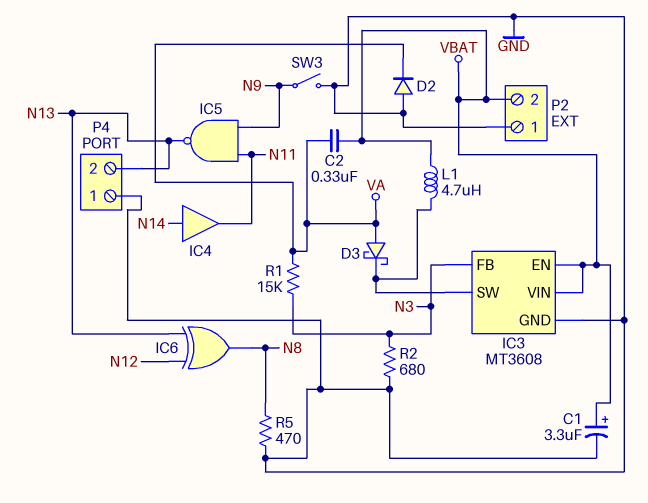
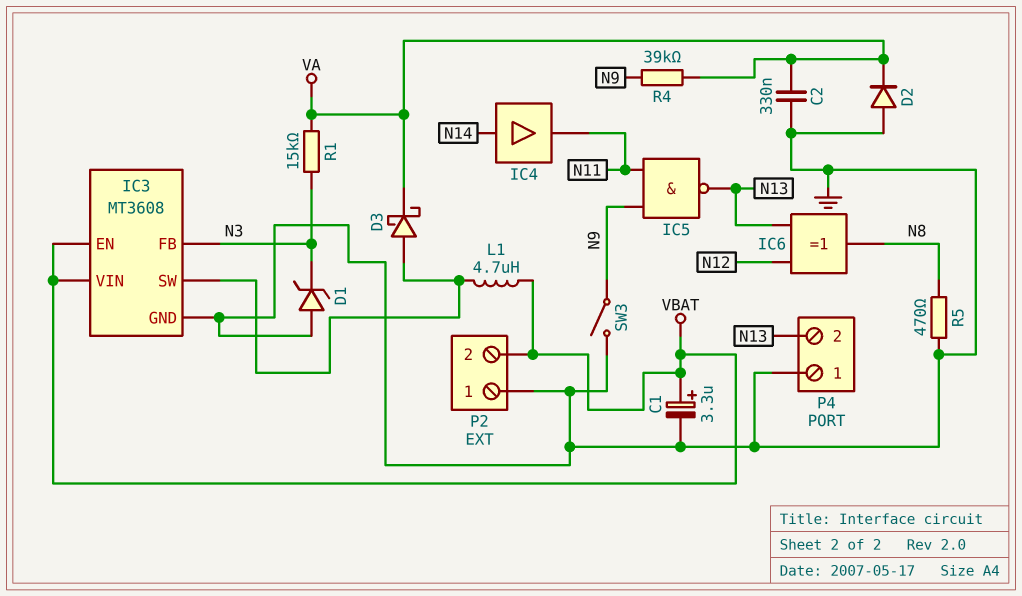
C2: 330nF (VA, VBAT) -> 330nF (GND, VA)
D1: none -> zener (A GND, K N3)
D3: schottky (A VA, K IC3/SW) -> schottky (A IC3/SW, K VA)
R2: 680 (GND, N3) -> none
R4: none -> 39k (N9, VA)

